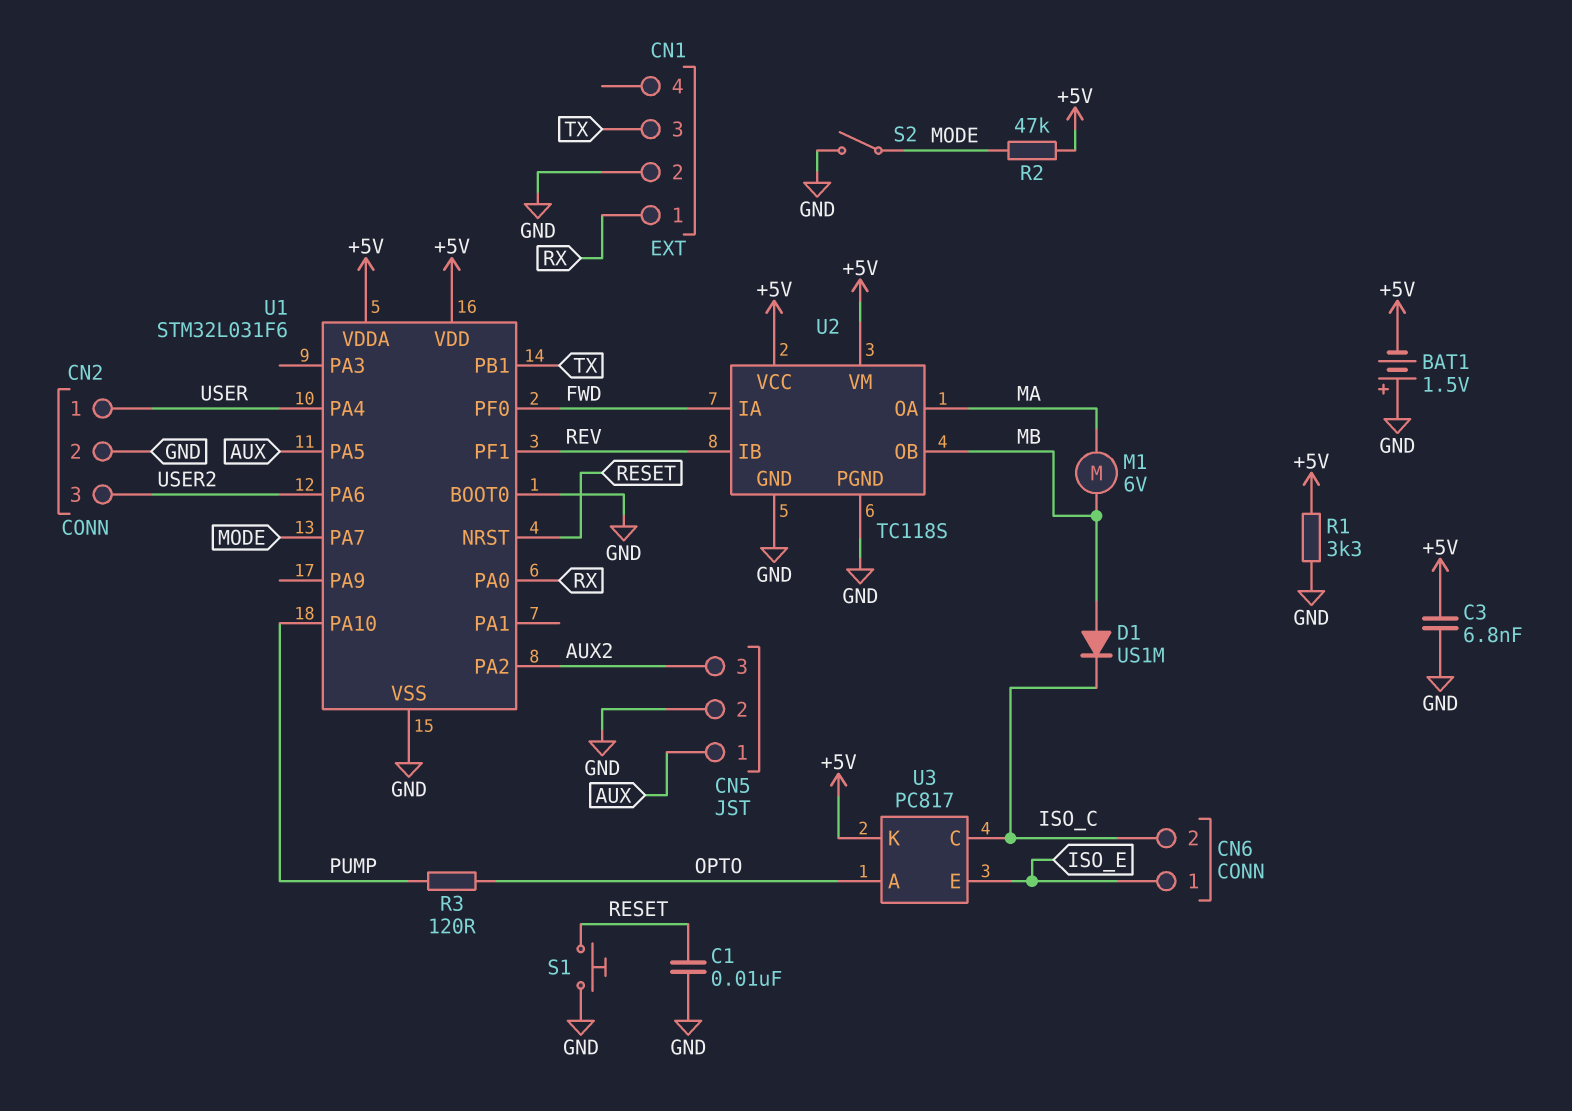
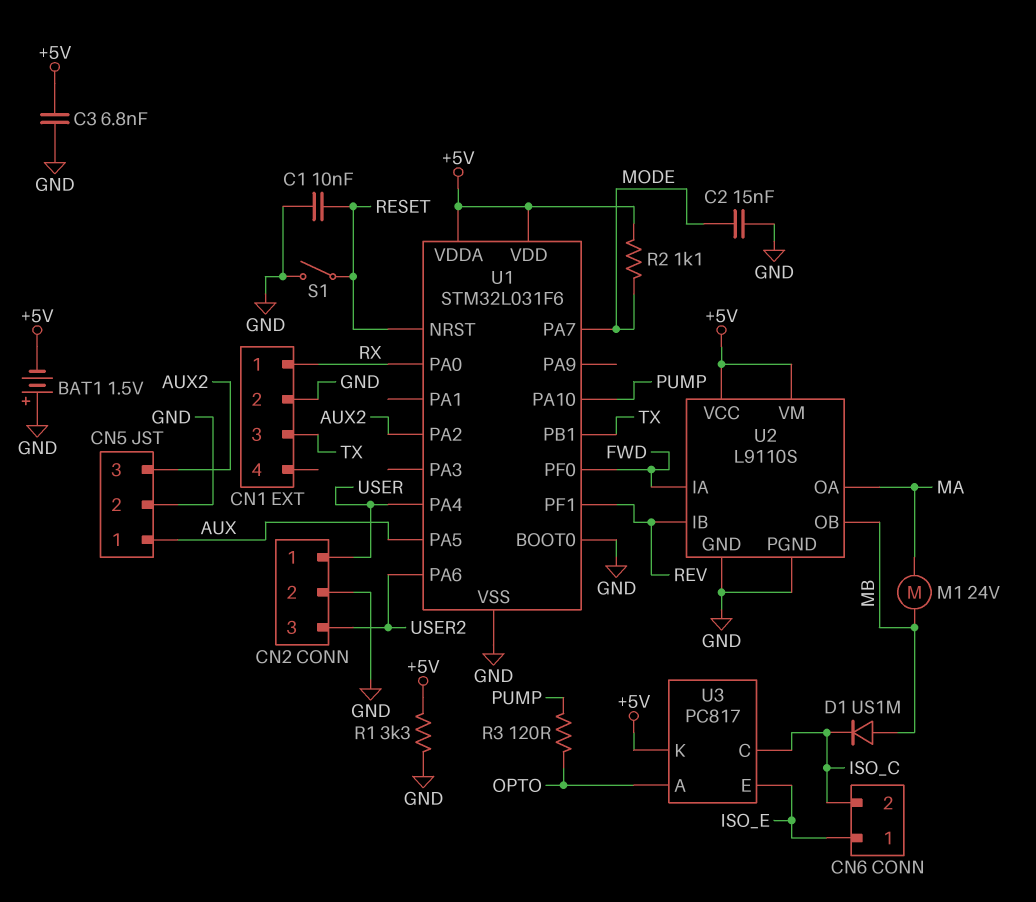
C2: none -> 15nF (GND, MODE)
M1: motor 6V (MA, MB) -> motor 24V (MA, MB)
R2: 47k (+5V, MODE) -> 1.1k (+5V, MODE)
S1: button (GND, RESET) -> switch (GND, RESET)
S2: switch (GND, MODE) -> none
U2: TC118S -> L9110S

